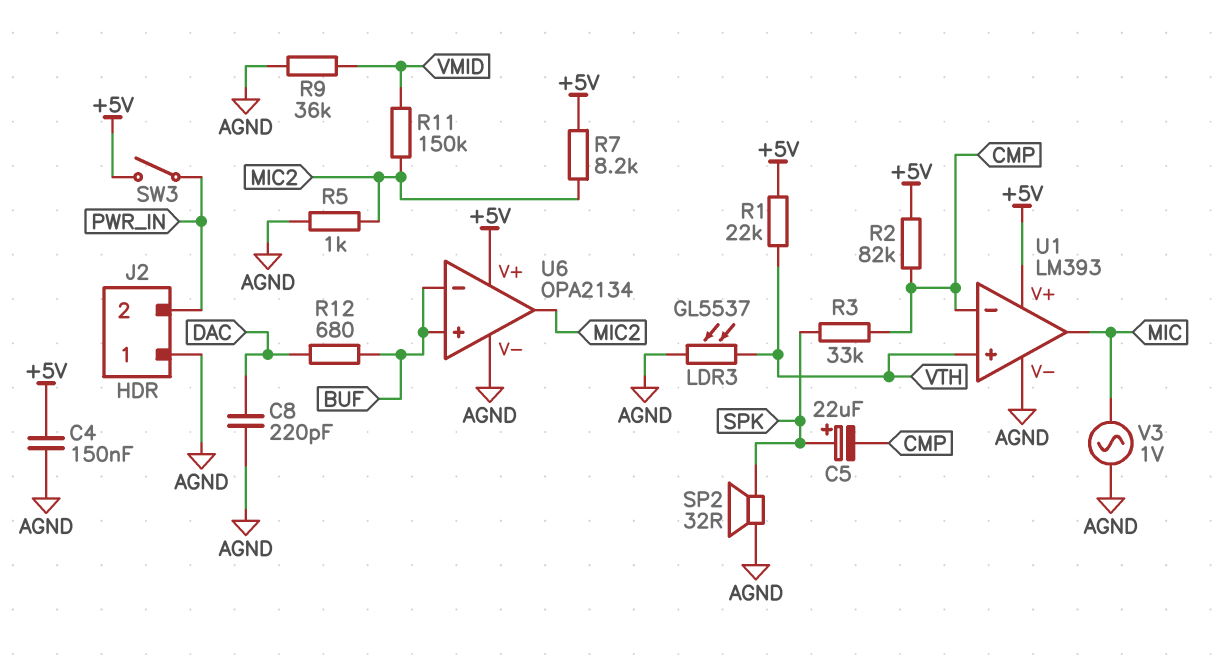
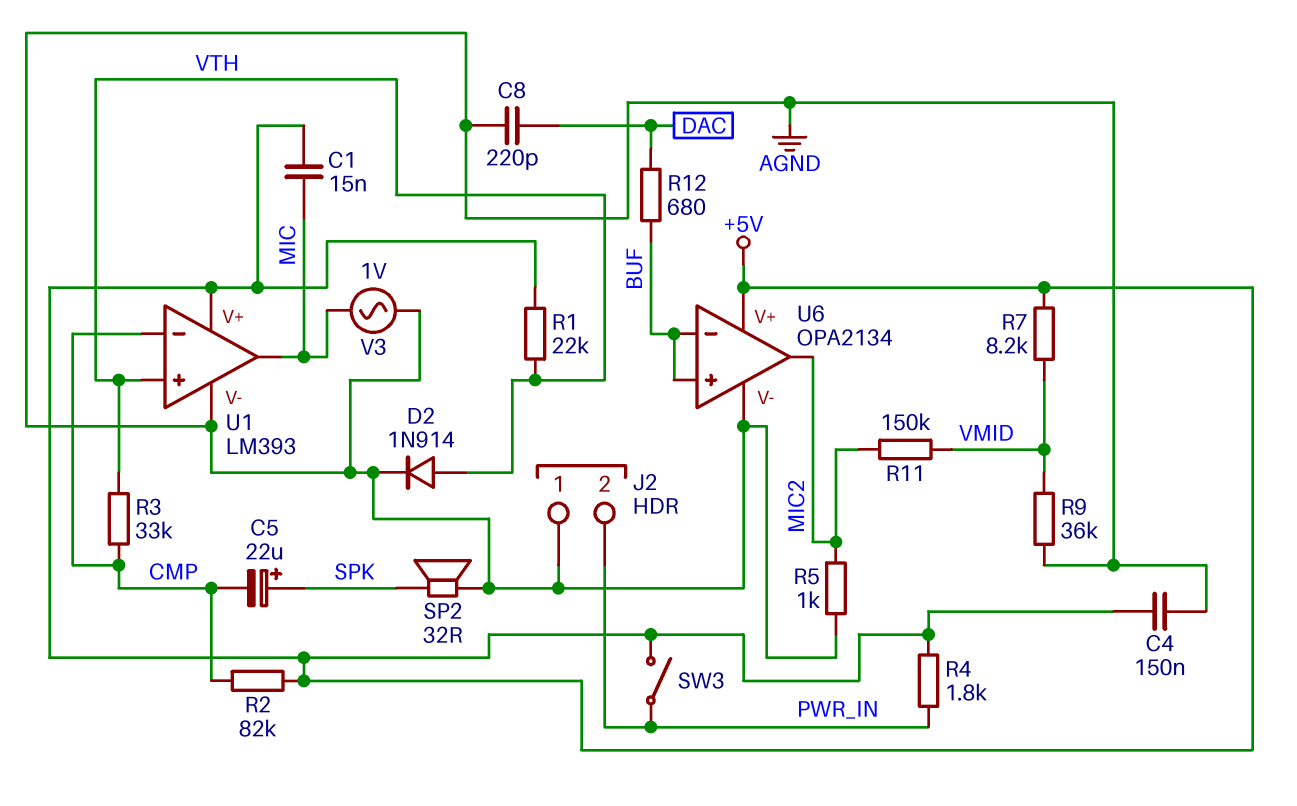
C1: none -> 15nF (+5V, MIC)
D2: none -> diode 1N914 (A VTH, K AGND)
LDR3: GL5537 (AGND, VTH) -> none
R3: 33k (CMP, SPK) -> 33k (CMP, VTH)
R4: none -> 1.8k (+5V, PWR_IN)
R7: 8.2k (+5V, MIC2) -> 8.2k (+5V, VMID)

